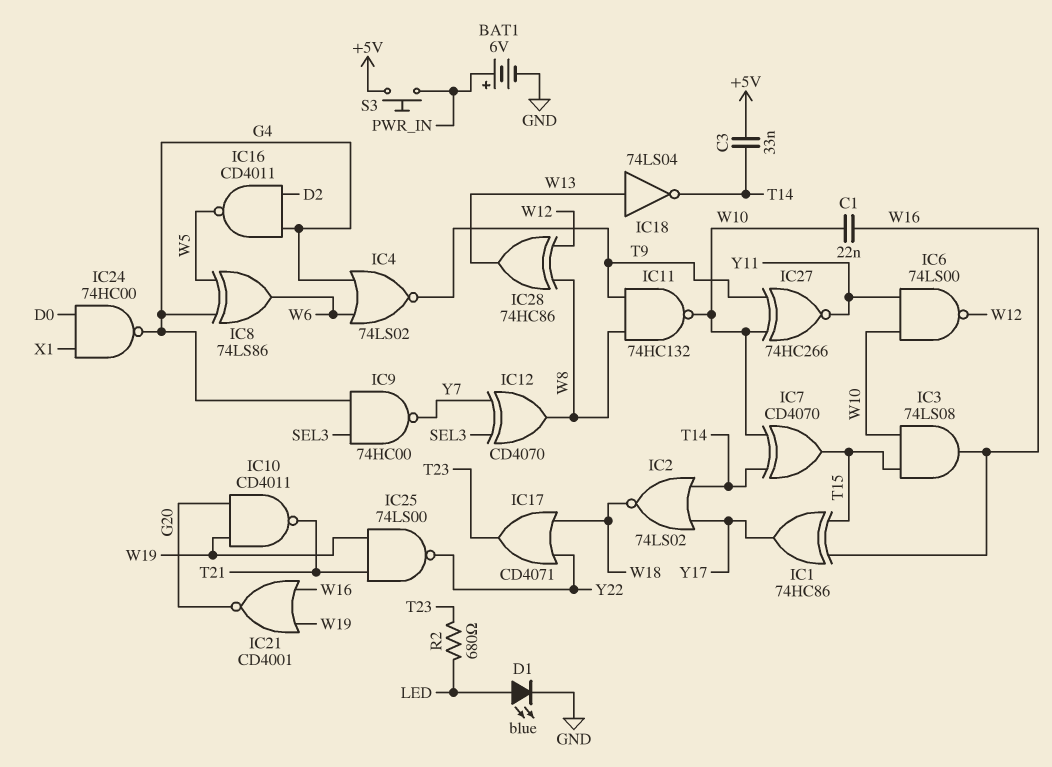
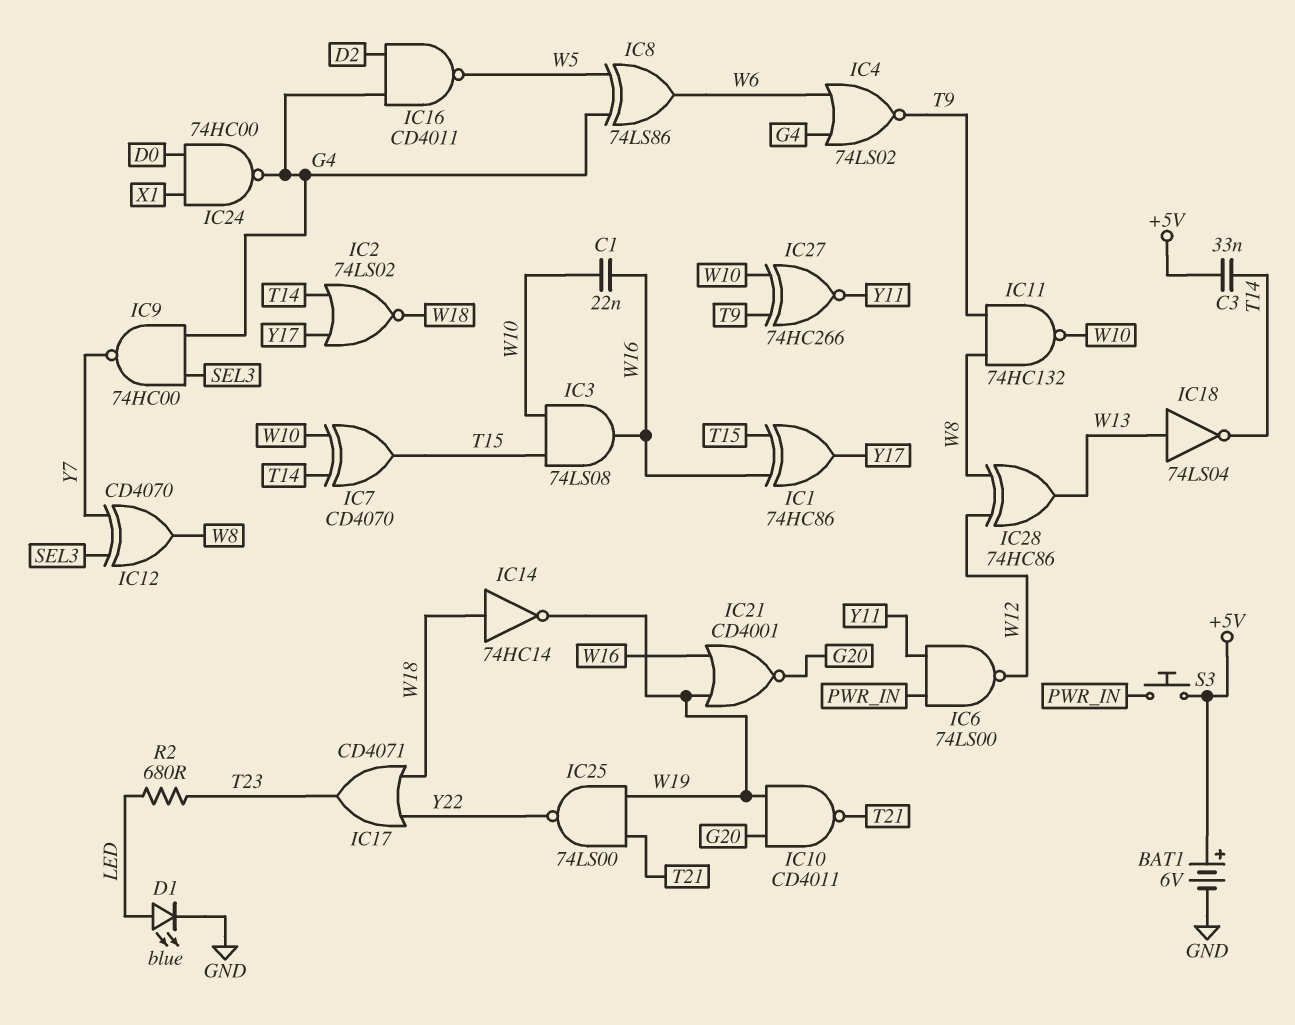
BAT1: 6V (plus PWR_IN, minus GND) -> 6V (plus +5V, minus GND)
IC6: NAND 74LS00 (in W10, in Y11, out W12) -> NAND 74LS00 (in PWR_IN, in Y11, out W12)
IC14: none -> NOT 74HC14 (in W18, out W19)

